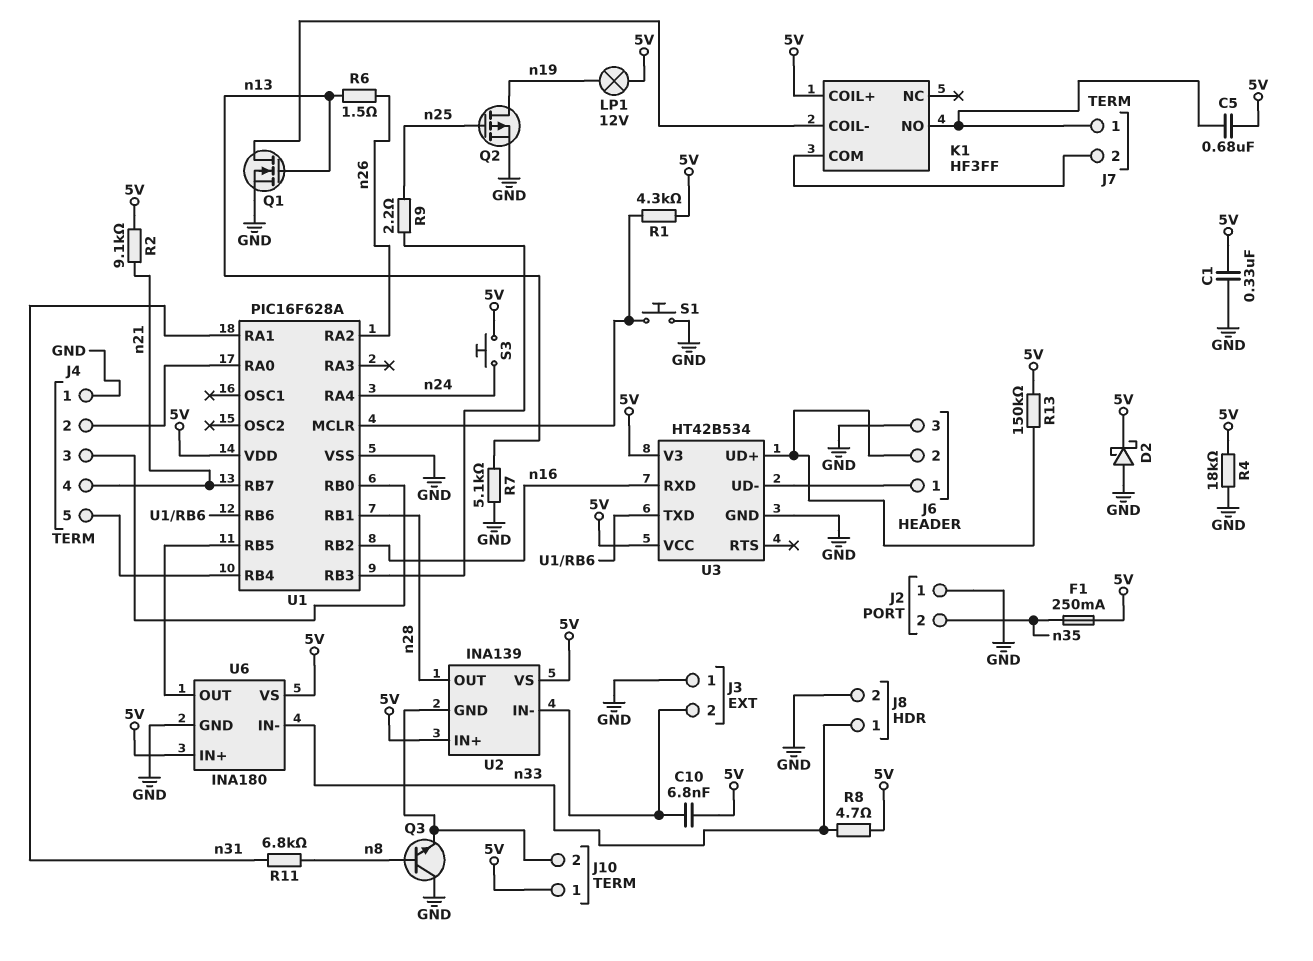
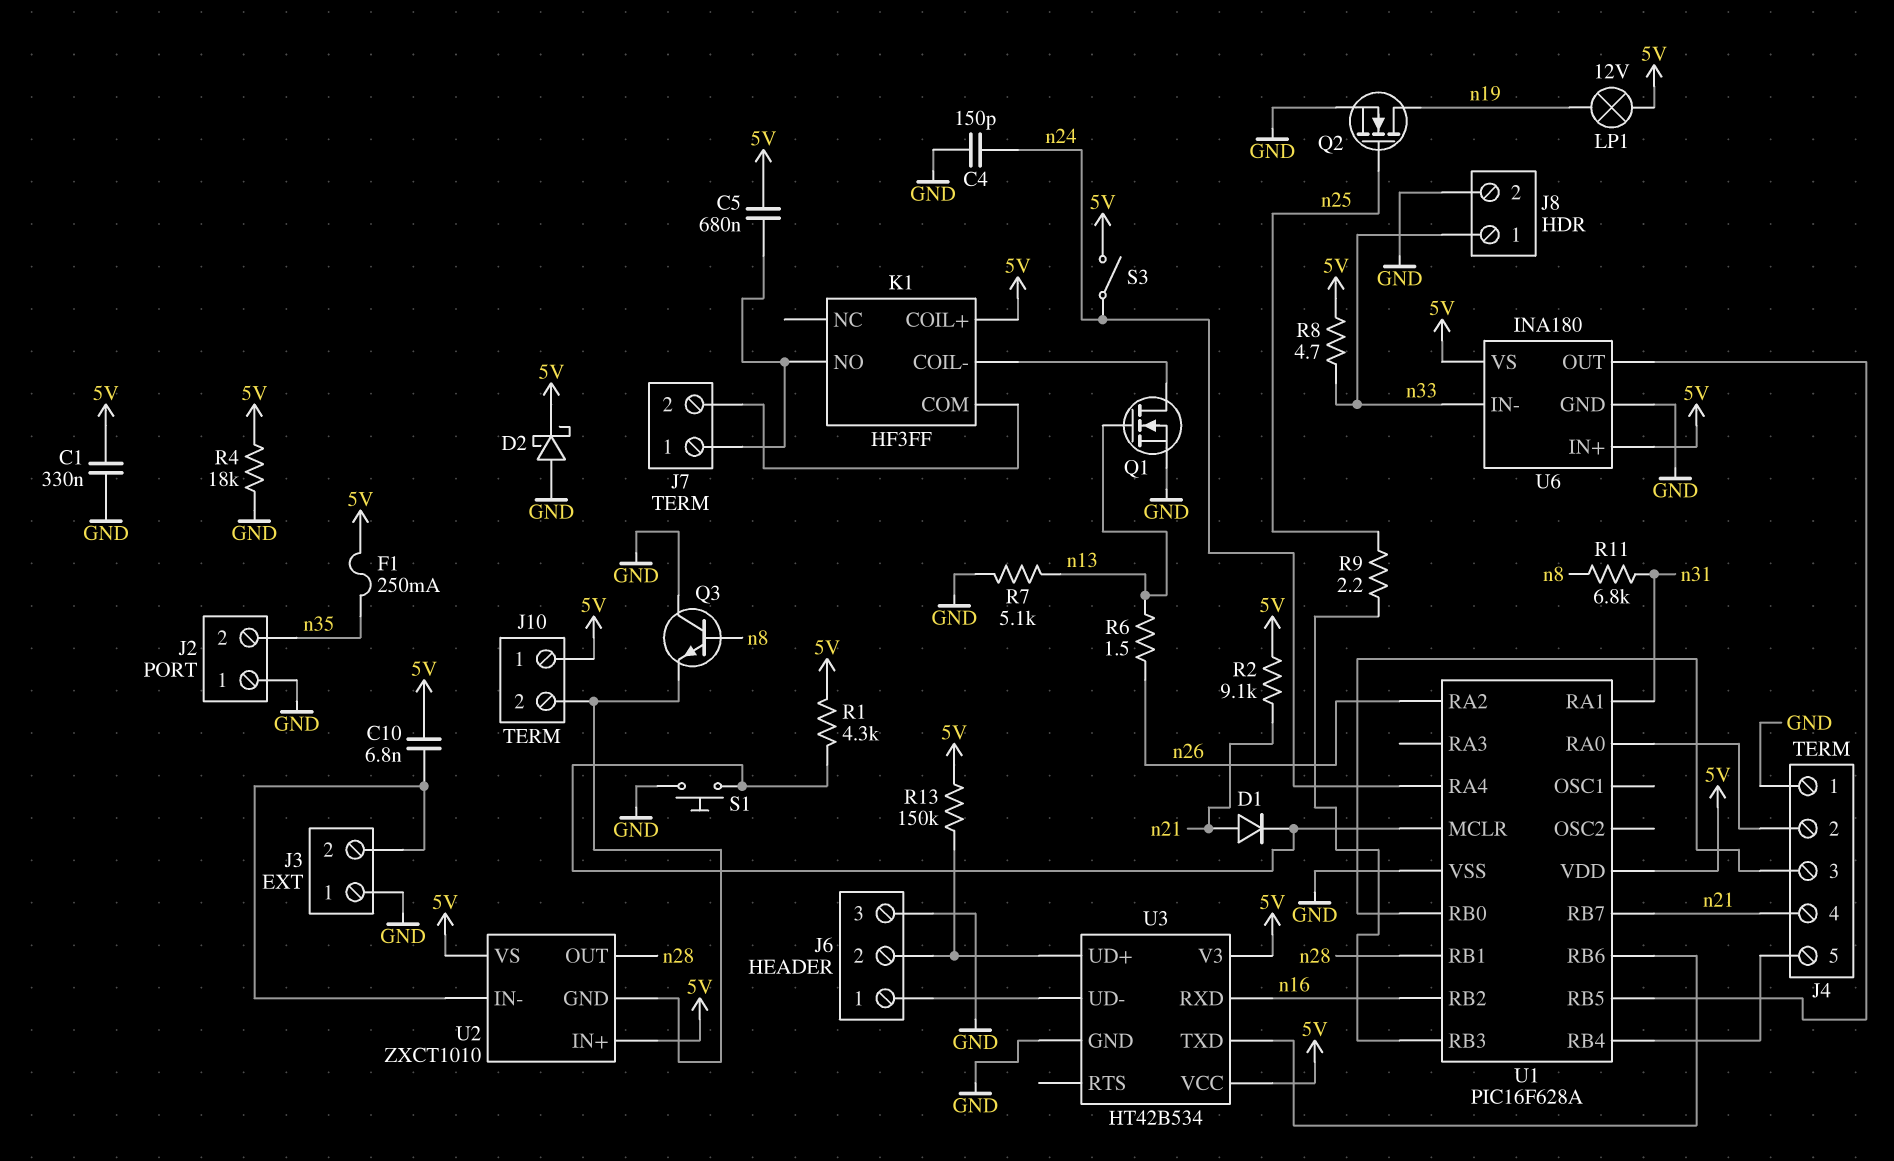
C4: none -> 150pF (GND, n24)
D1: none -> diode (A n21, K U1/MCLR)
Q2: PMOS (G n25, D n19, S GND) -> NMOS (G n25, D n19, S GND)
S3: button (5V, n24) -> switch (5V, n24)
U2: INA139 -> ZXCT1010

